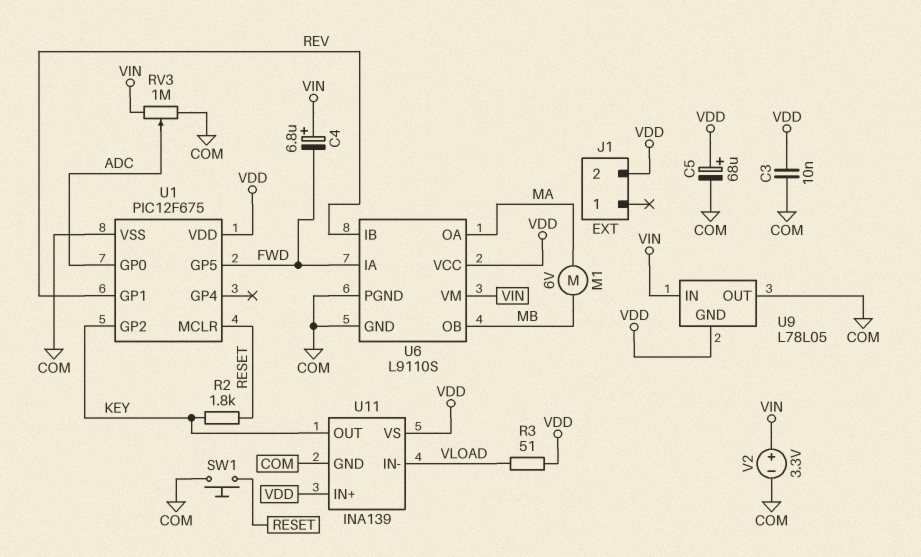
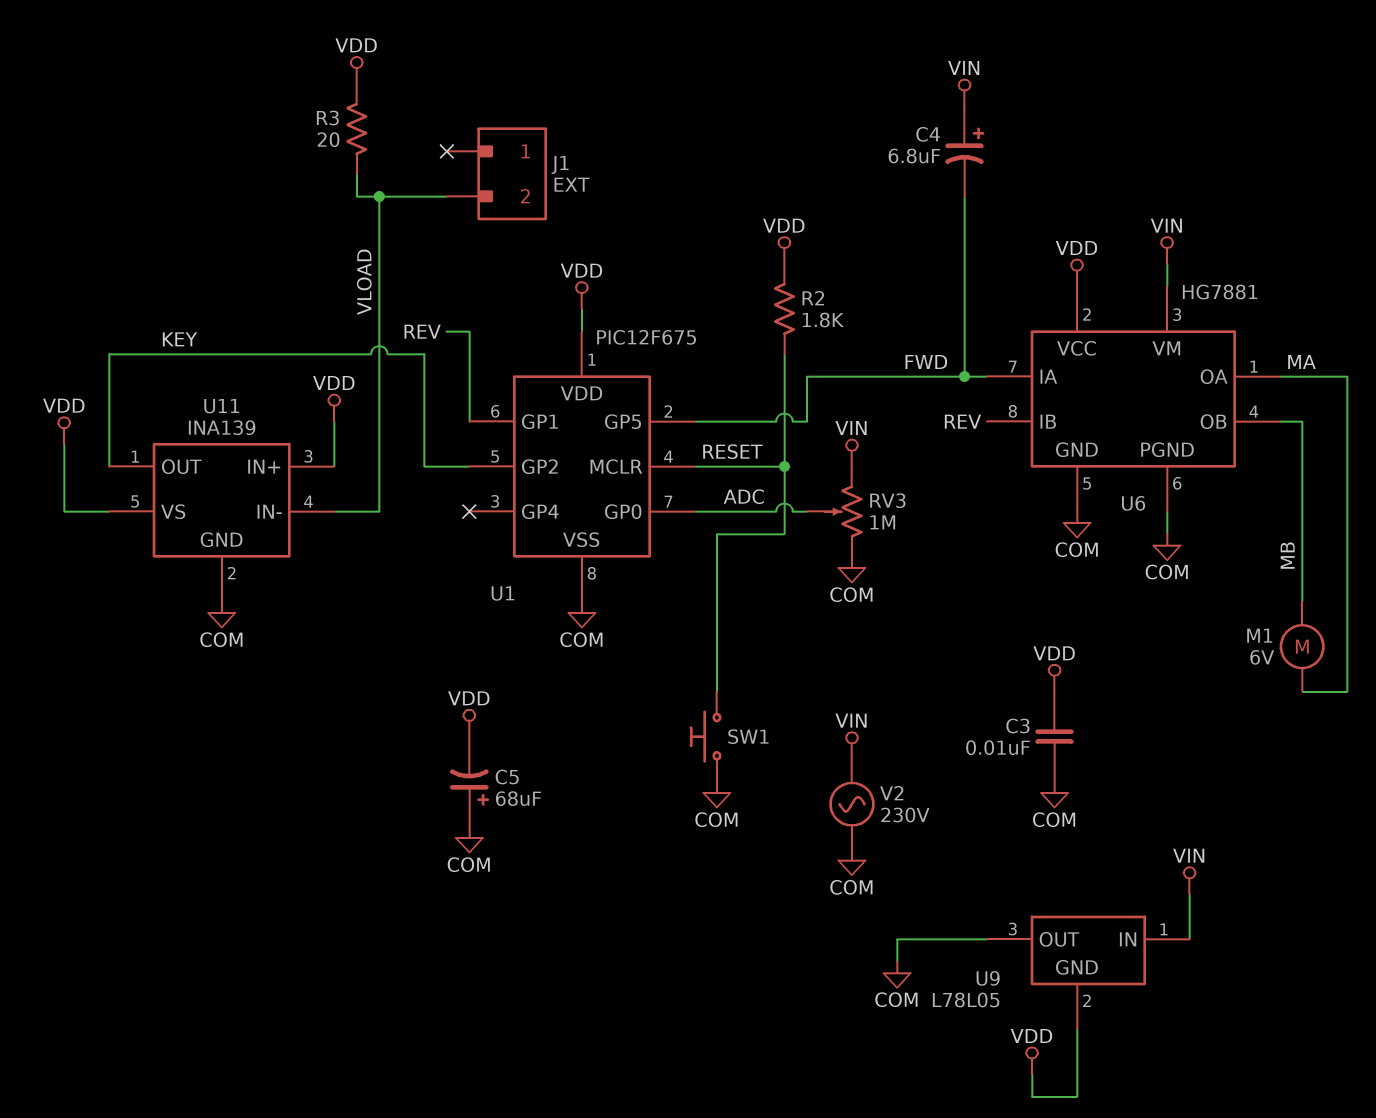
C5: 68uF (plus VDD, minus COM) -> 68uF (plus COM, minus VDD)
J1 pin 2: VDD -> VLOAD
R2: 1.8k (KEY, RESET) -> 1.8k (RESET, VDD)
R3: 51 (VDD, VLOAD) -> 20 (VDD, VLOAD)
U6: L9110S -> HG7881
V2: 3.3V (plus VIN, minus COM) -> AC 230V (COM, VIN)

